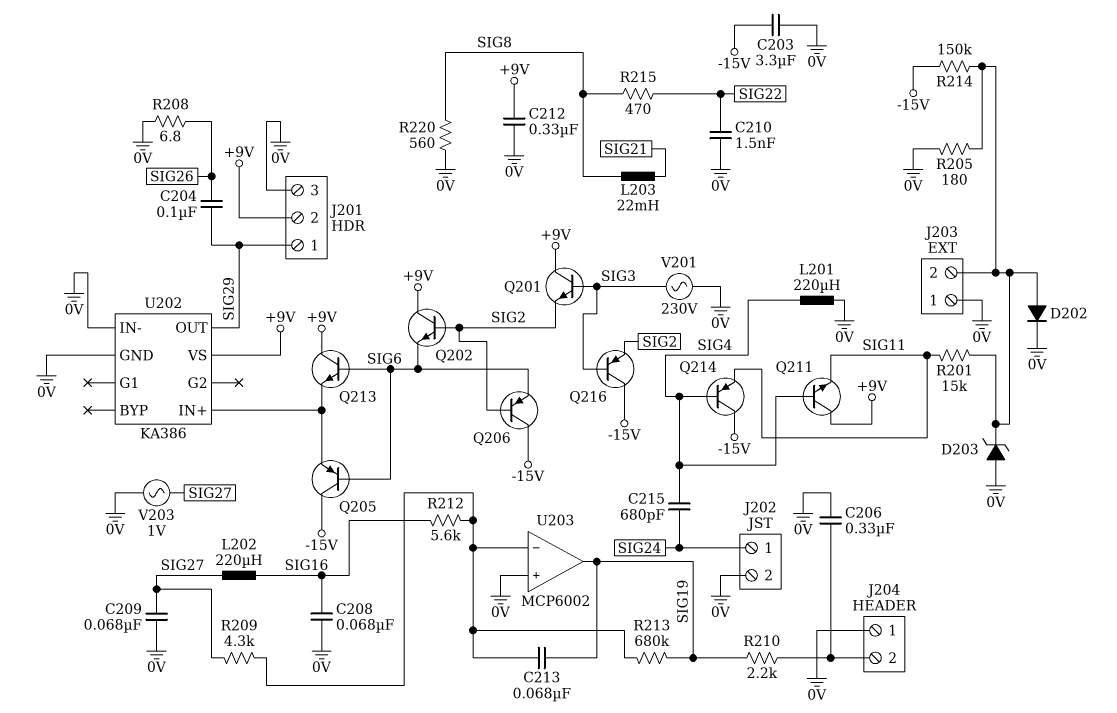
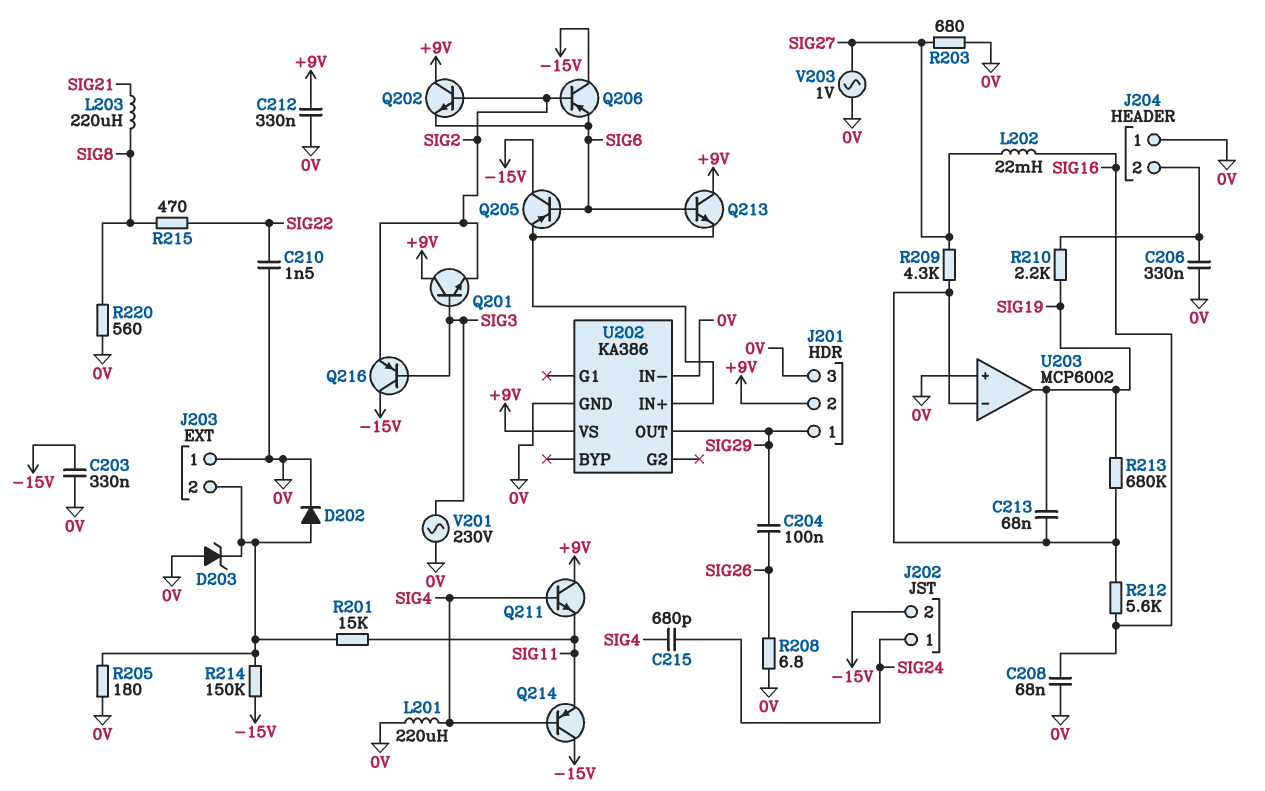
C203: 3.3uF (-15V, 0V) -> 330nF (-15V, 0V)
C209: 68nF (0V, SIG27) -> none
J202 pin 2: 0V -> -15V
L202: 220uH (SIG16, SIG27) -> 22mH (SIG16, SIG27)
L203: 22mH (SIG8, SIG21) -> 220uH (SIG8, SIG21)
R203: none -> 680 (0V, SIG27)

